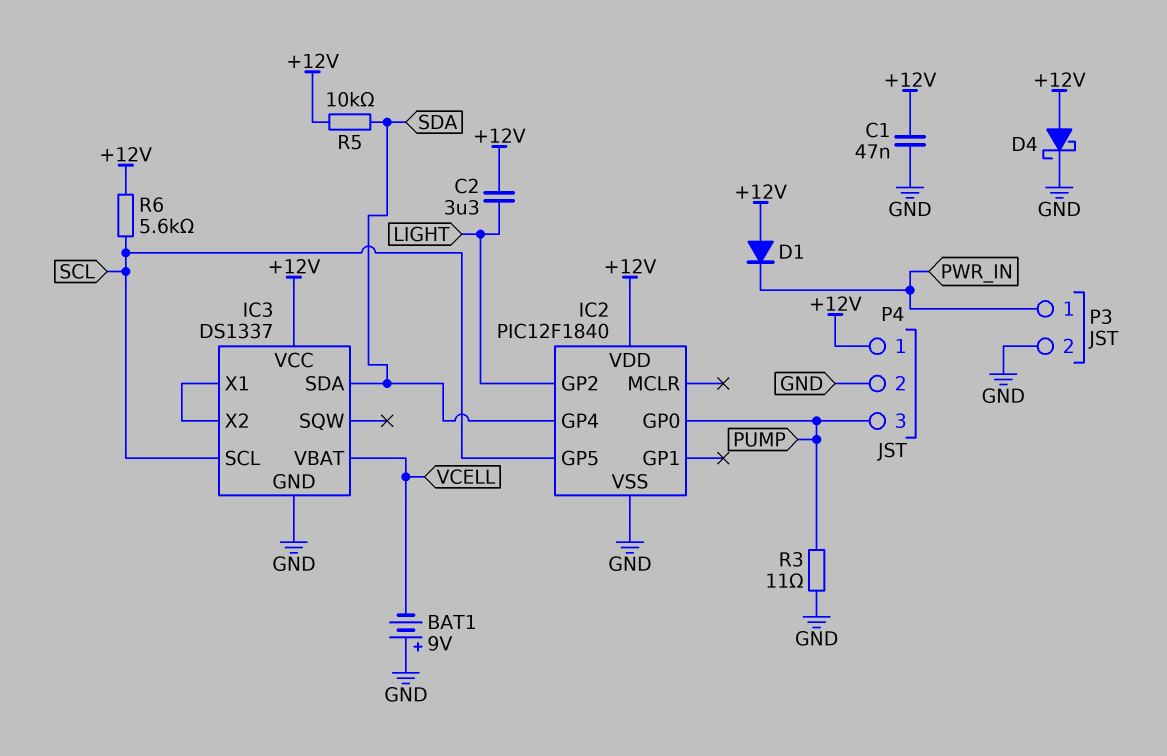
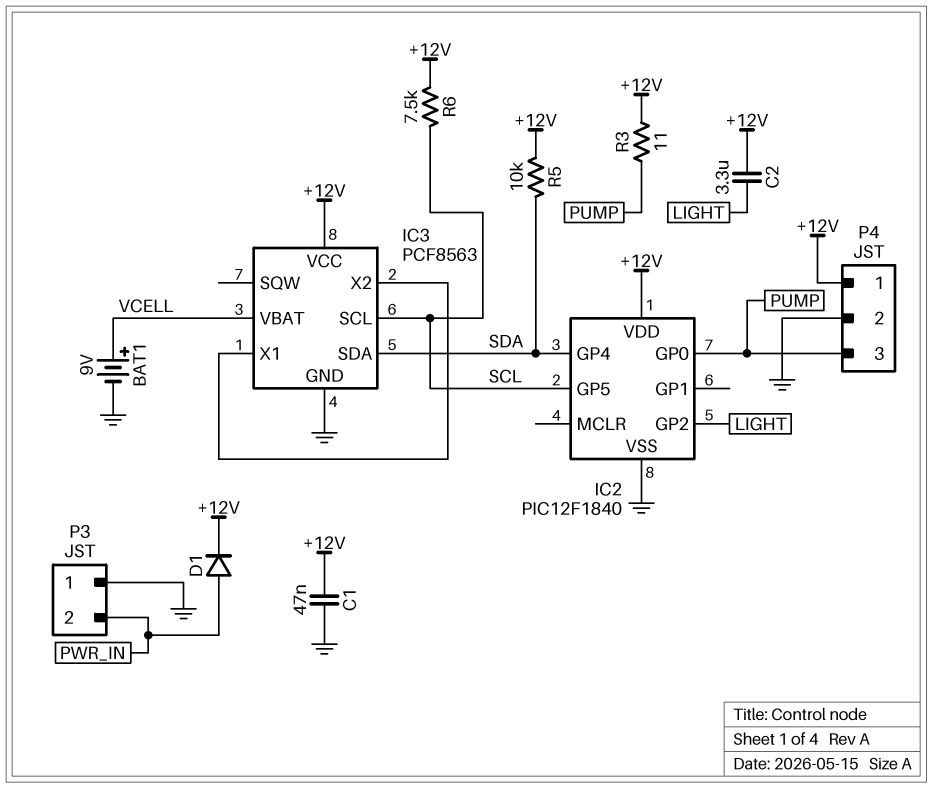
BAT1: 9V (plus GND, minus VCELL) -> 9V (plus VCELL, minus GND)
D1: diode (A +12V, K PWR_IN) -> diode (A PWR_IN, K +12V)
D4: schottky (A +12V, K GND) -> none
IC3: DS1337 -> PCF8563
P3 pin 1: PWR_IN -> GND
P3 pin 2: GND -> PWR_IN
R3: 11 (GND, PUMP) -> 11 (+12V, PUMP)
R6: 5.6k (+12V, SCL) -> 7.5k (+12V, SCL)

